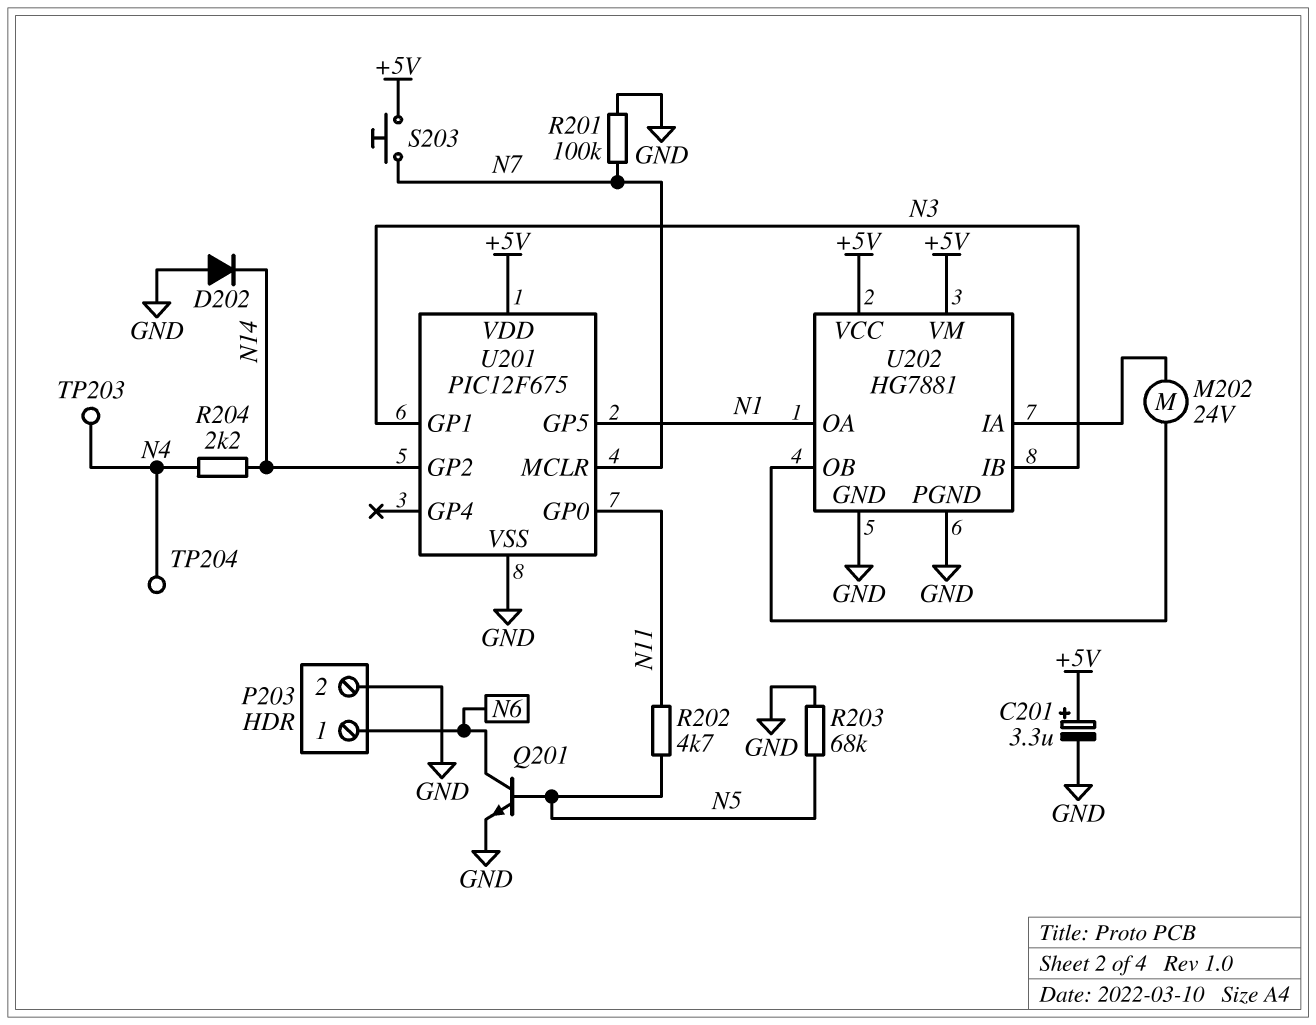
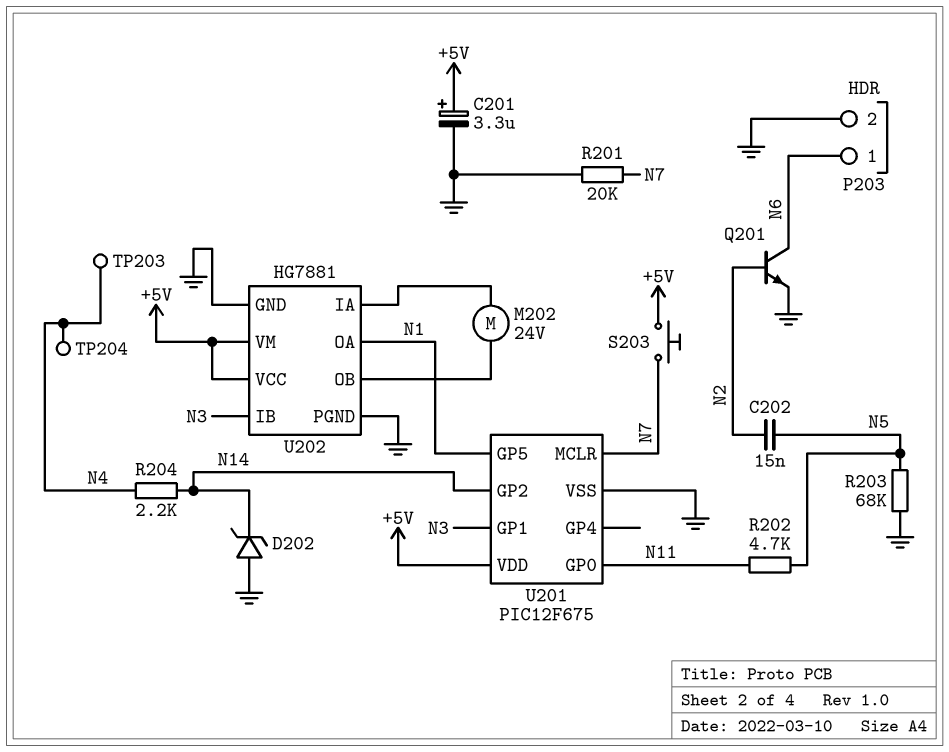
C202: none -> 15nF (N2, N5)
D202: diode (A GND, K N14) -> zener (A GND, K N14)
Q201: NPN (B N5, C N6, E GND) -> NPN (B N2, C N6, E GND)
R201: 100k (GND, N7) -> 20k (GND, N7)

